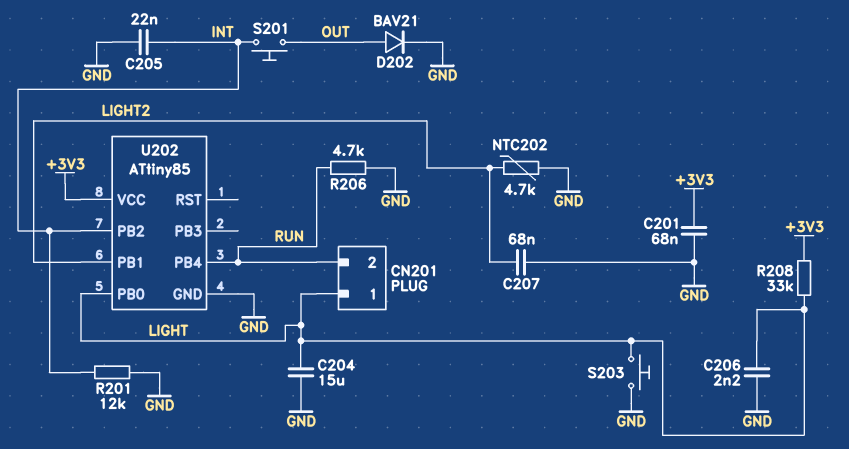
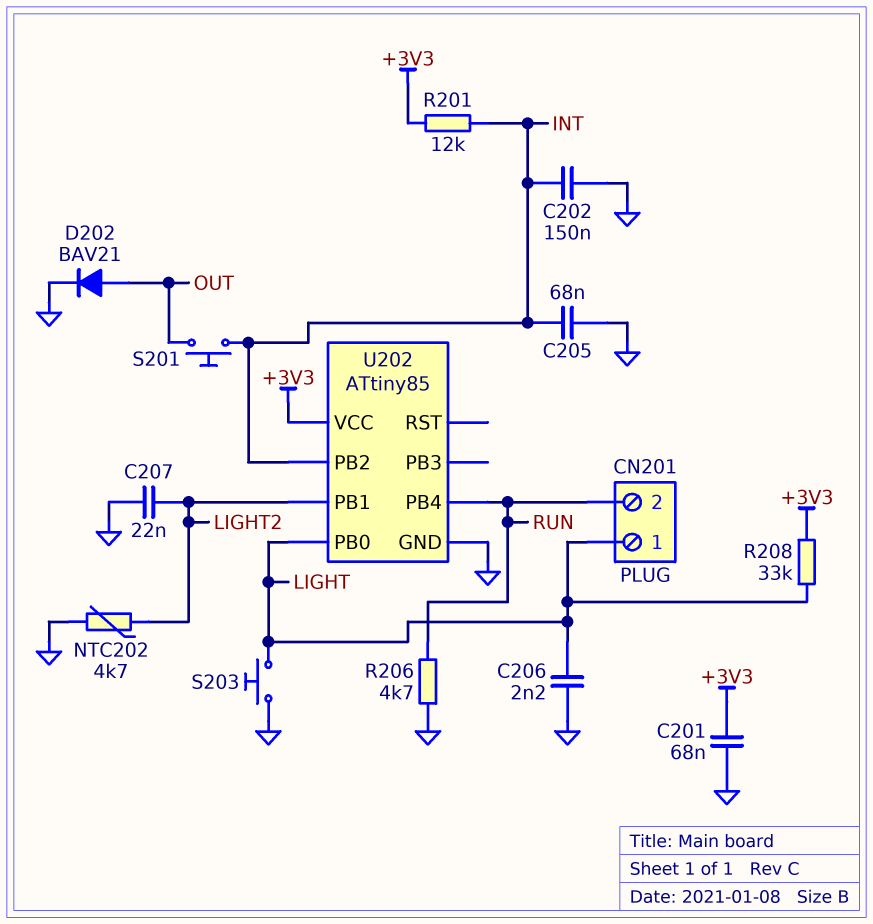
C202: none -> 150nF (GND, INT)
C204: 15uF (GND, LIGHT) -> none
C205: 22nF (GND, INT) -> 68nF (GND, INT)
C207: 68nF (GND, LIGHT2) -> 22nF (GND, LIGHT2)
R201: 12k (GND, INT) -> 12k (+3V3, INT)

